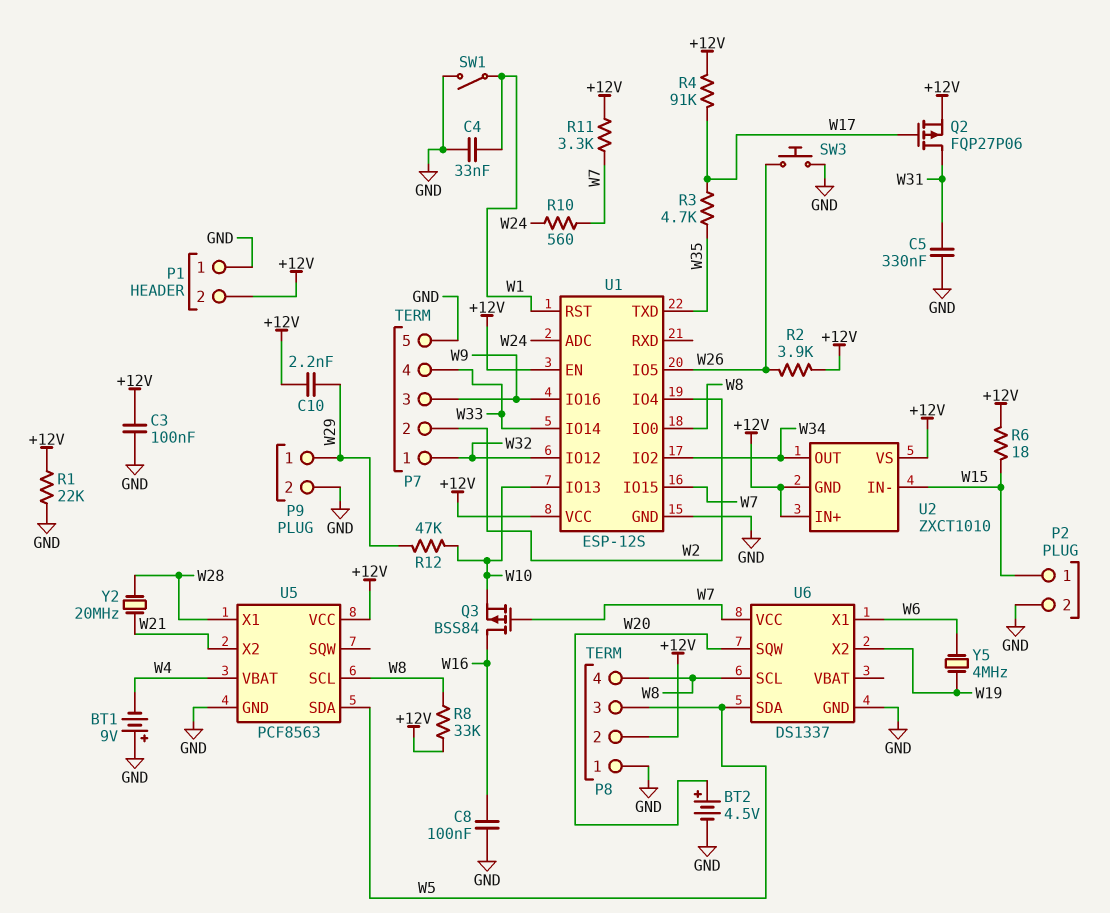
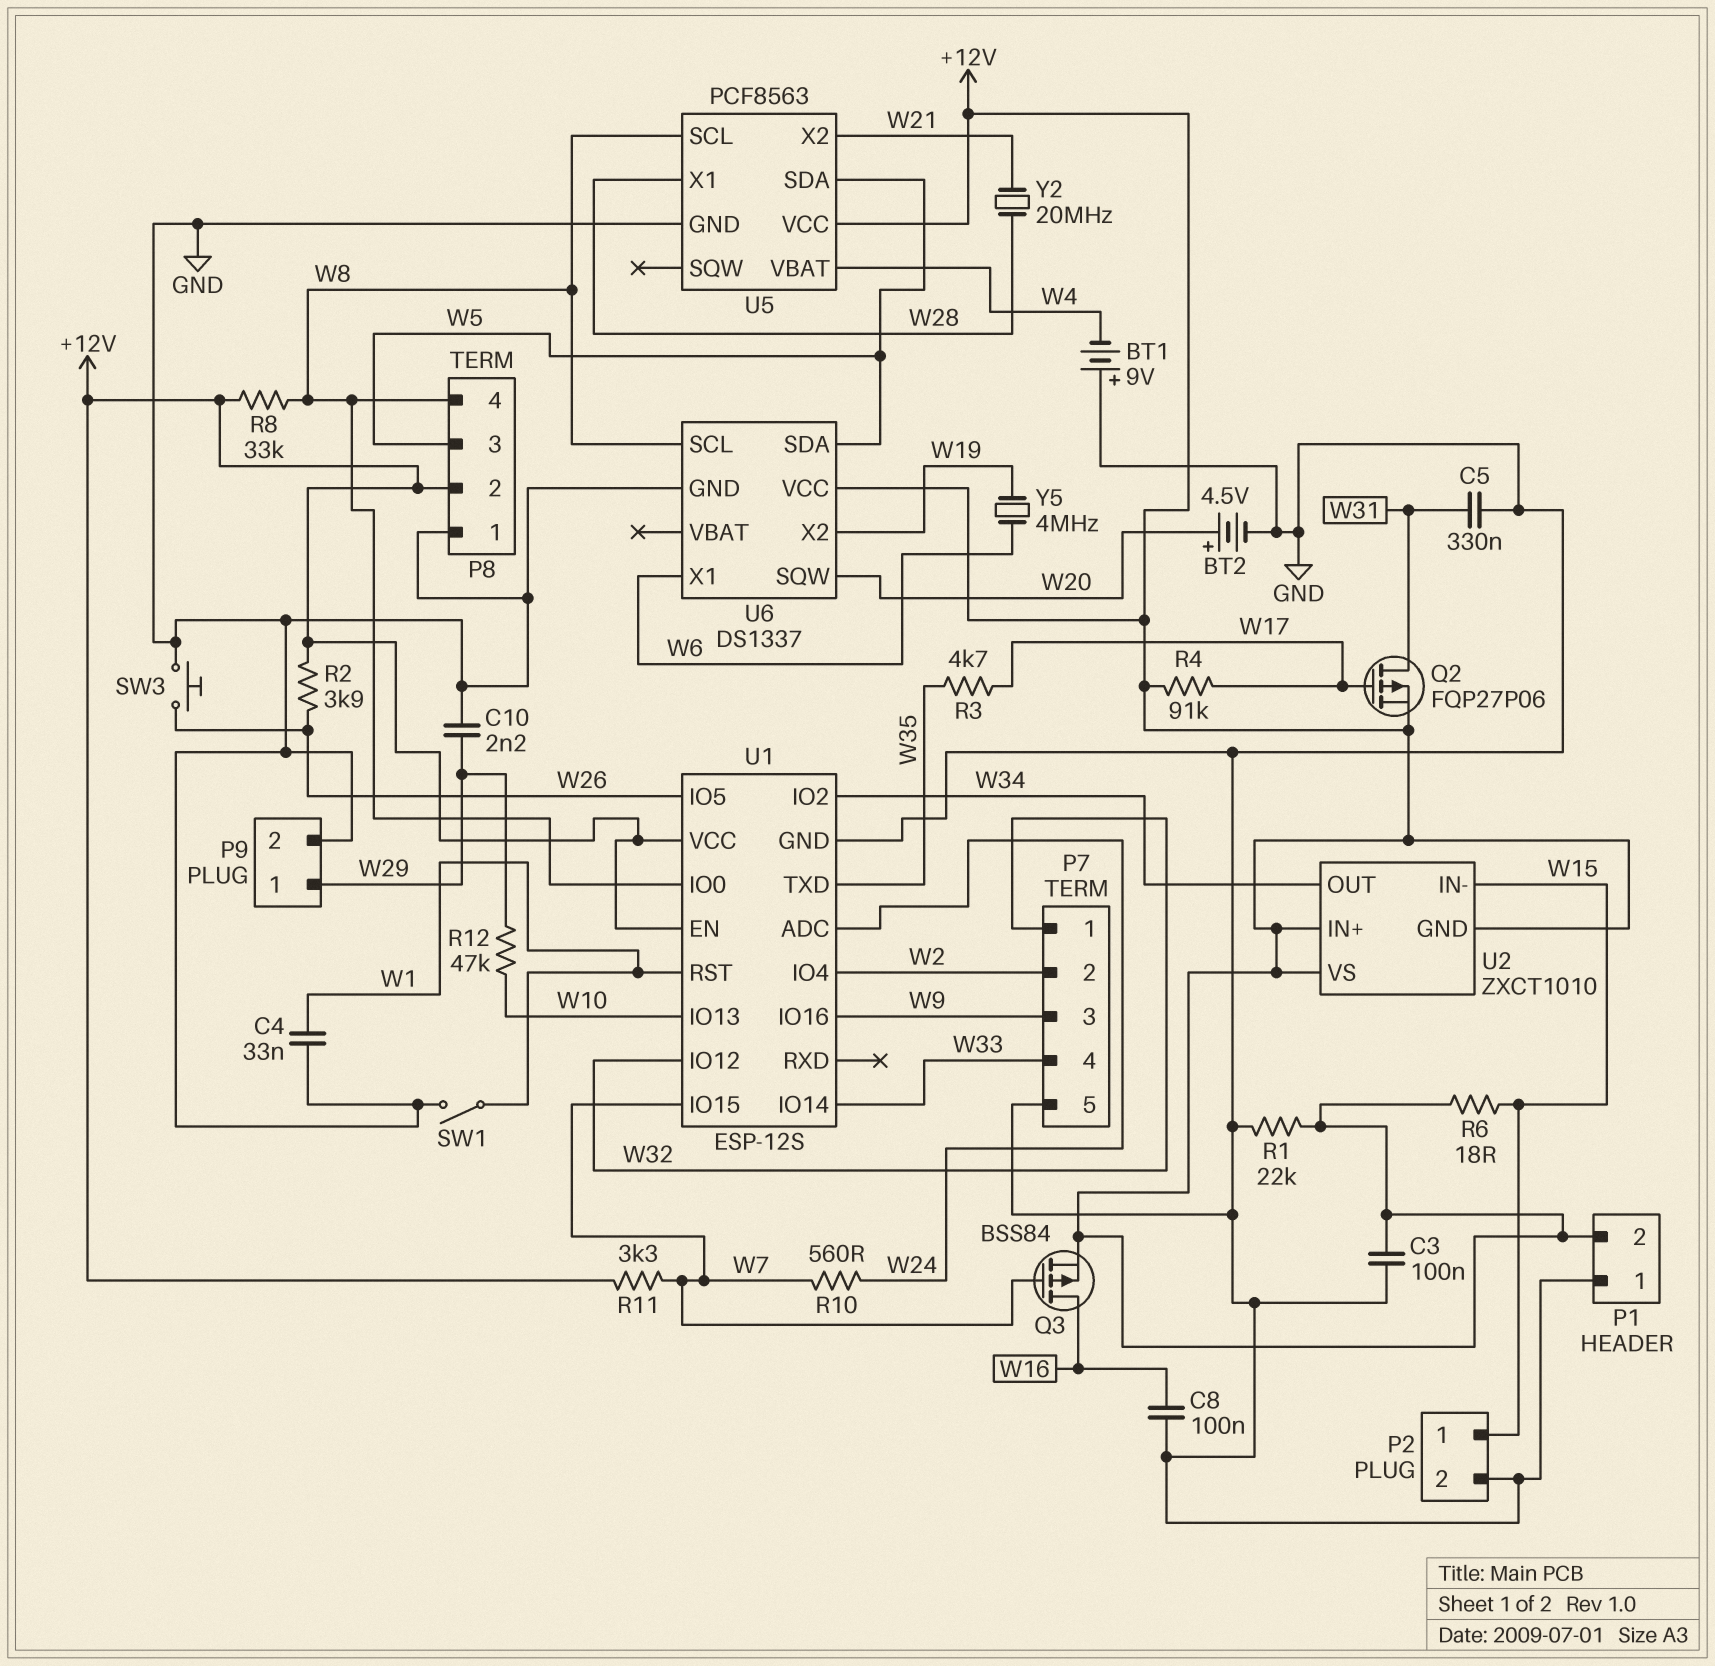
C10: 2.2nF (+12V, W29) -> 2.2nF (GND, W29)
Q3: PMOS BSS84 (G W7, D W16, S W10) -> PMOS BSS84 (G W7, D W16, S +12V)
U6 pin VCC: W7 -> +12V

